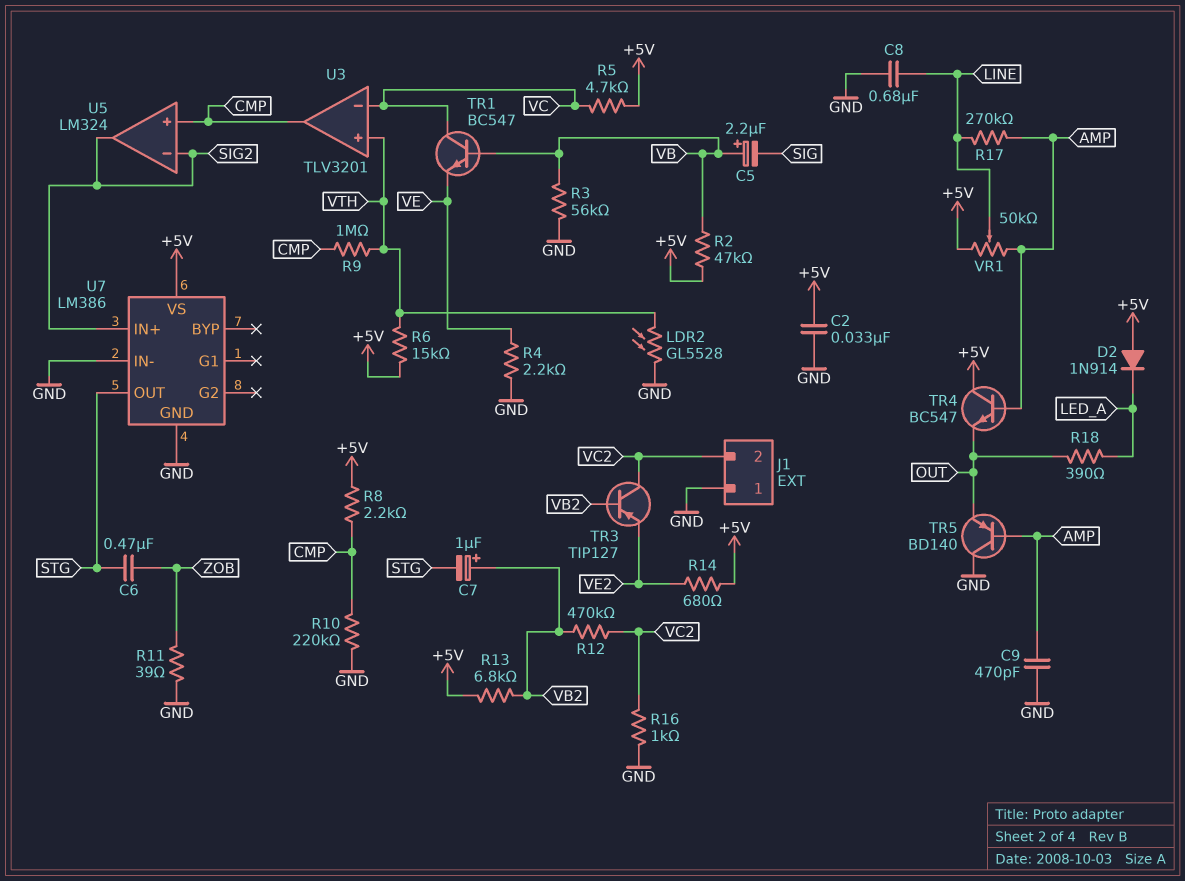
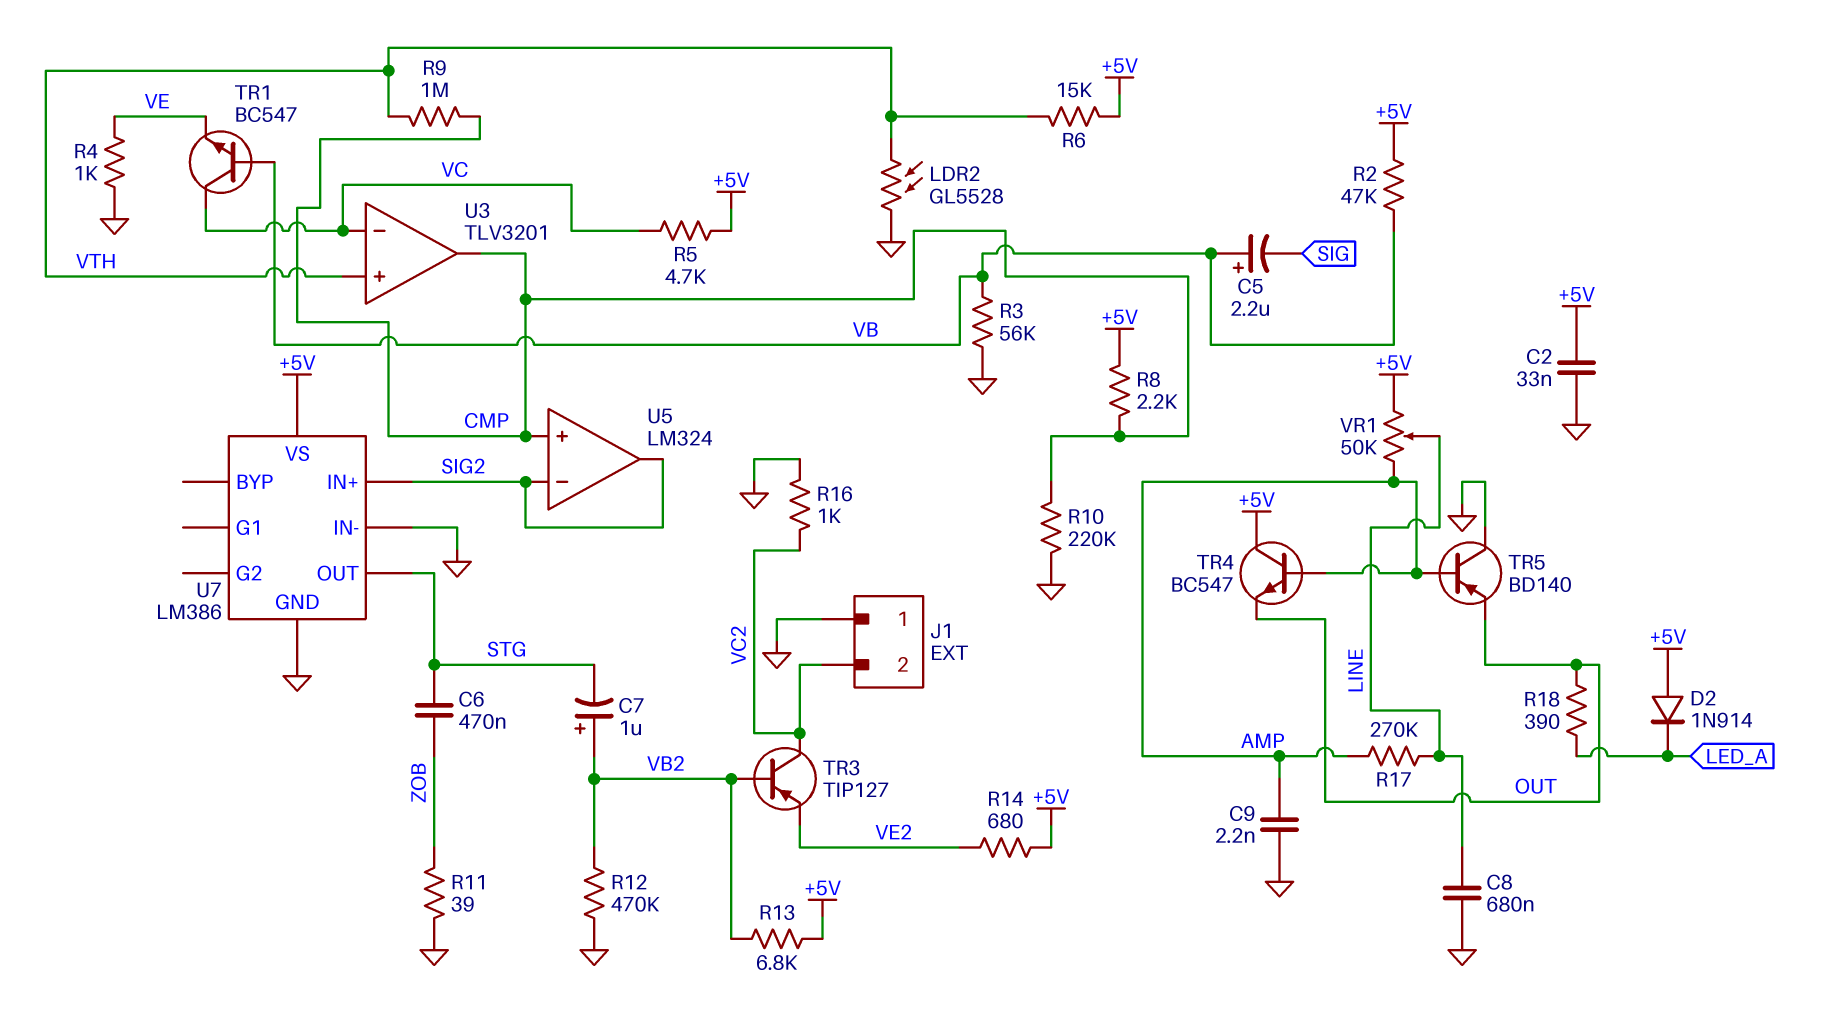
C9: 470pF (AMP, GND) -> 2.2nF (AMP, GND)
R4: 2.2k (GND, VE) -> 1k (GND, VE)
R12: 470k (VB2, VC2) -> 470k (GND, VB2)

